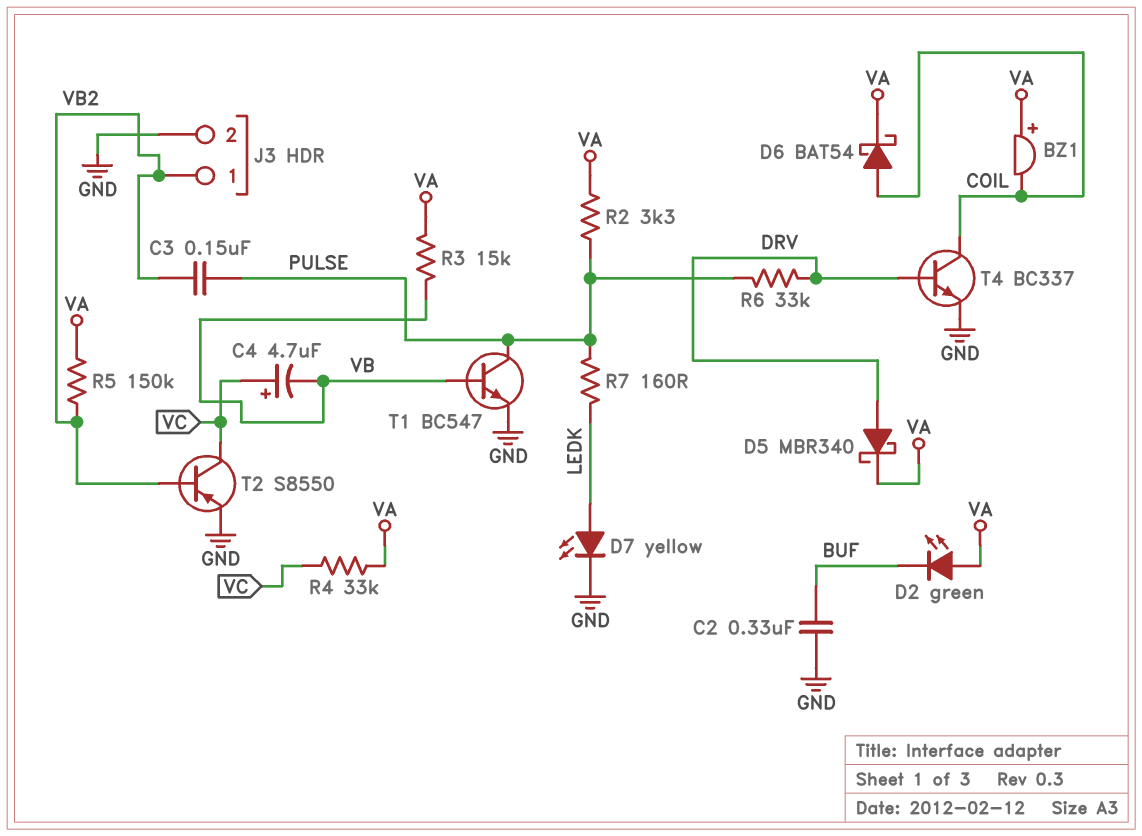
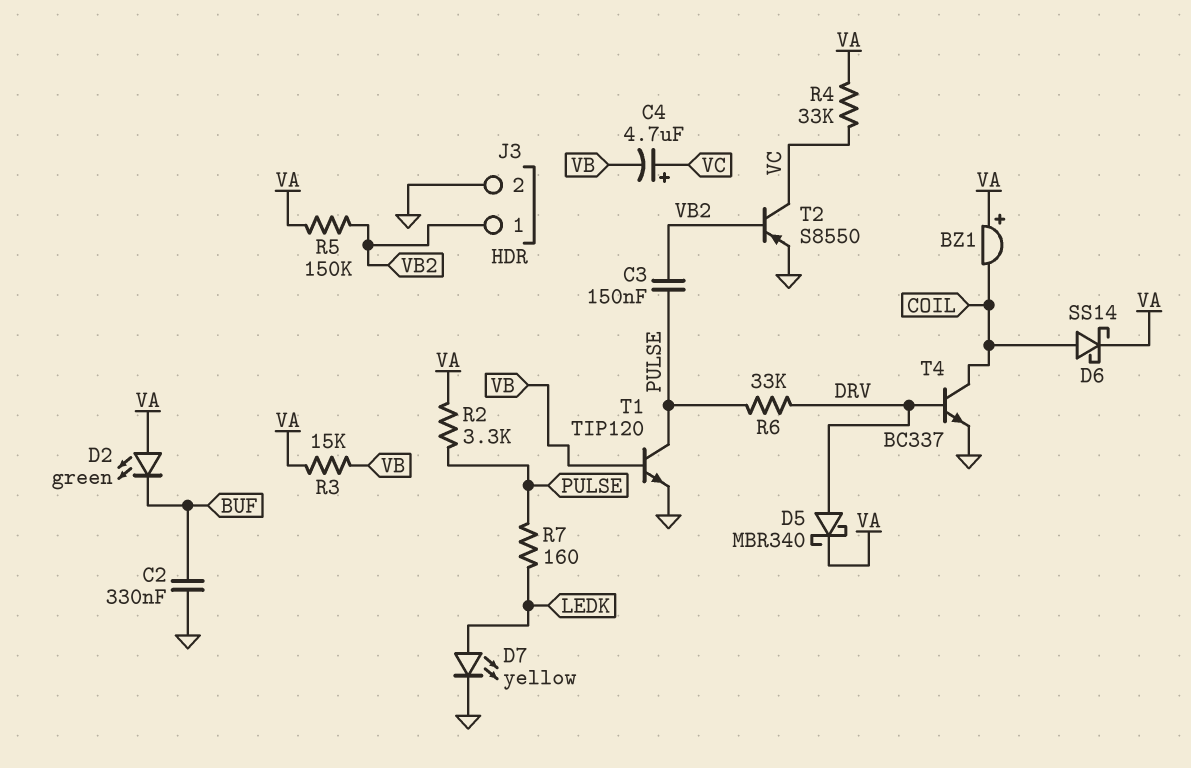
D6: schottky BAT54 (A COIL, K VA) -> schottky SS14 (A COIL, K VA)
T1: NPN BC547 (B VB, C PULSE, E GND) -> NPN TIP120 (B VB, C PULSE, E GND)

